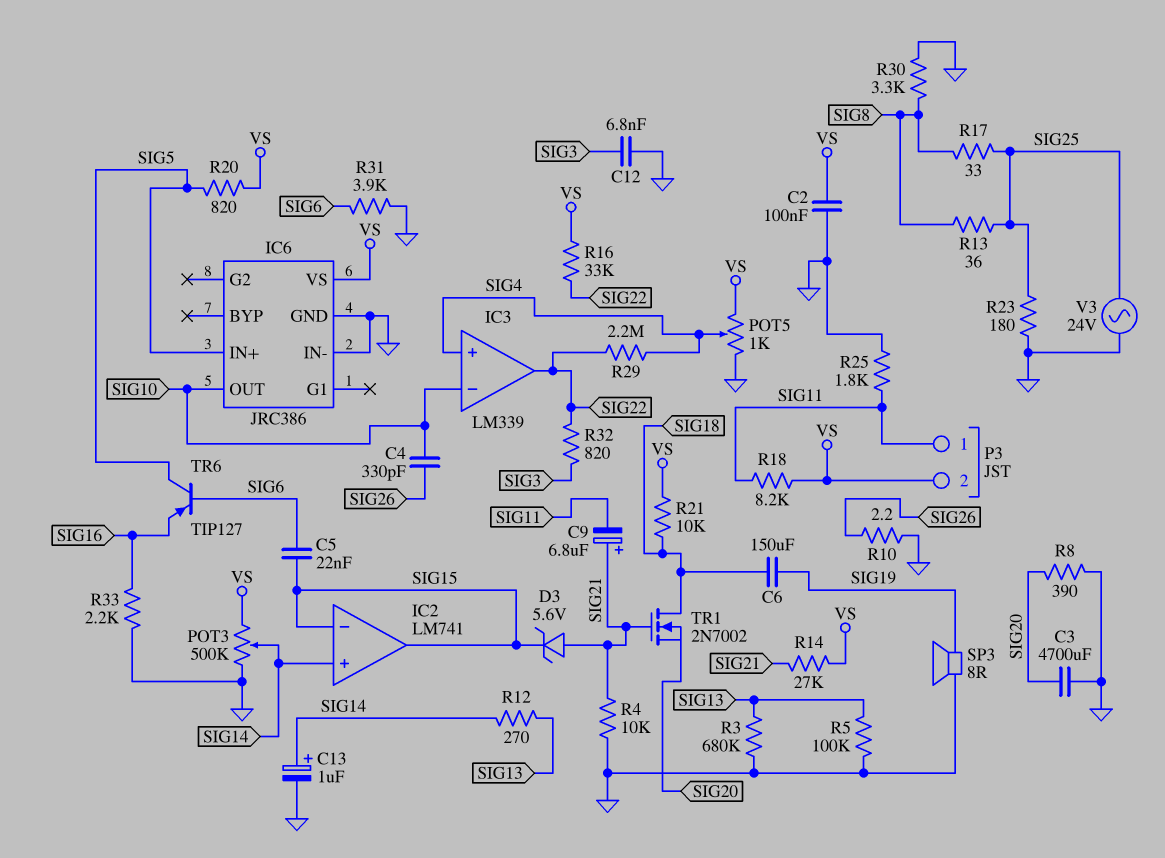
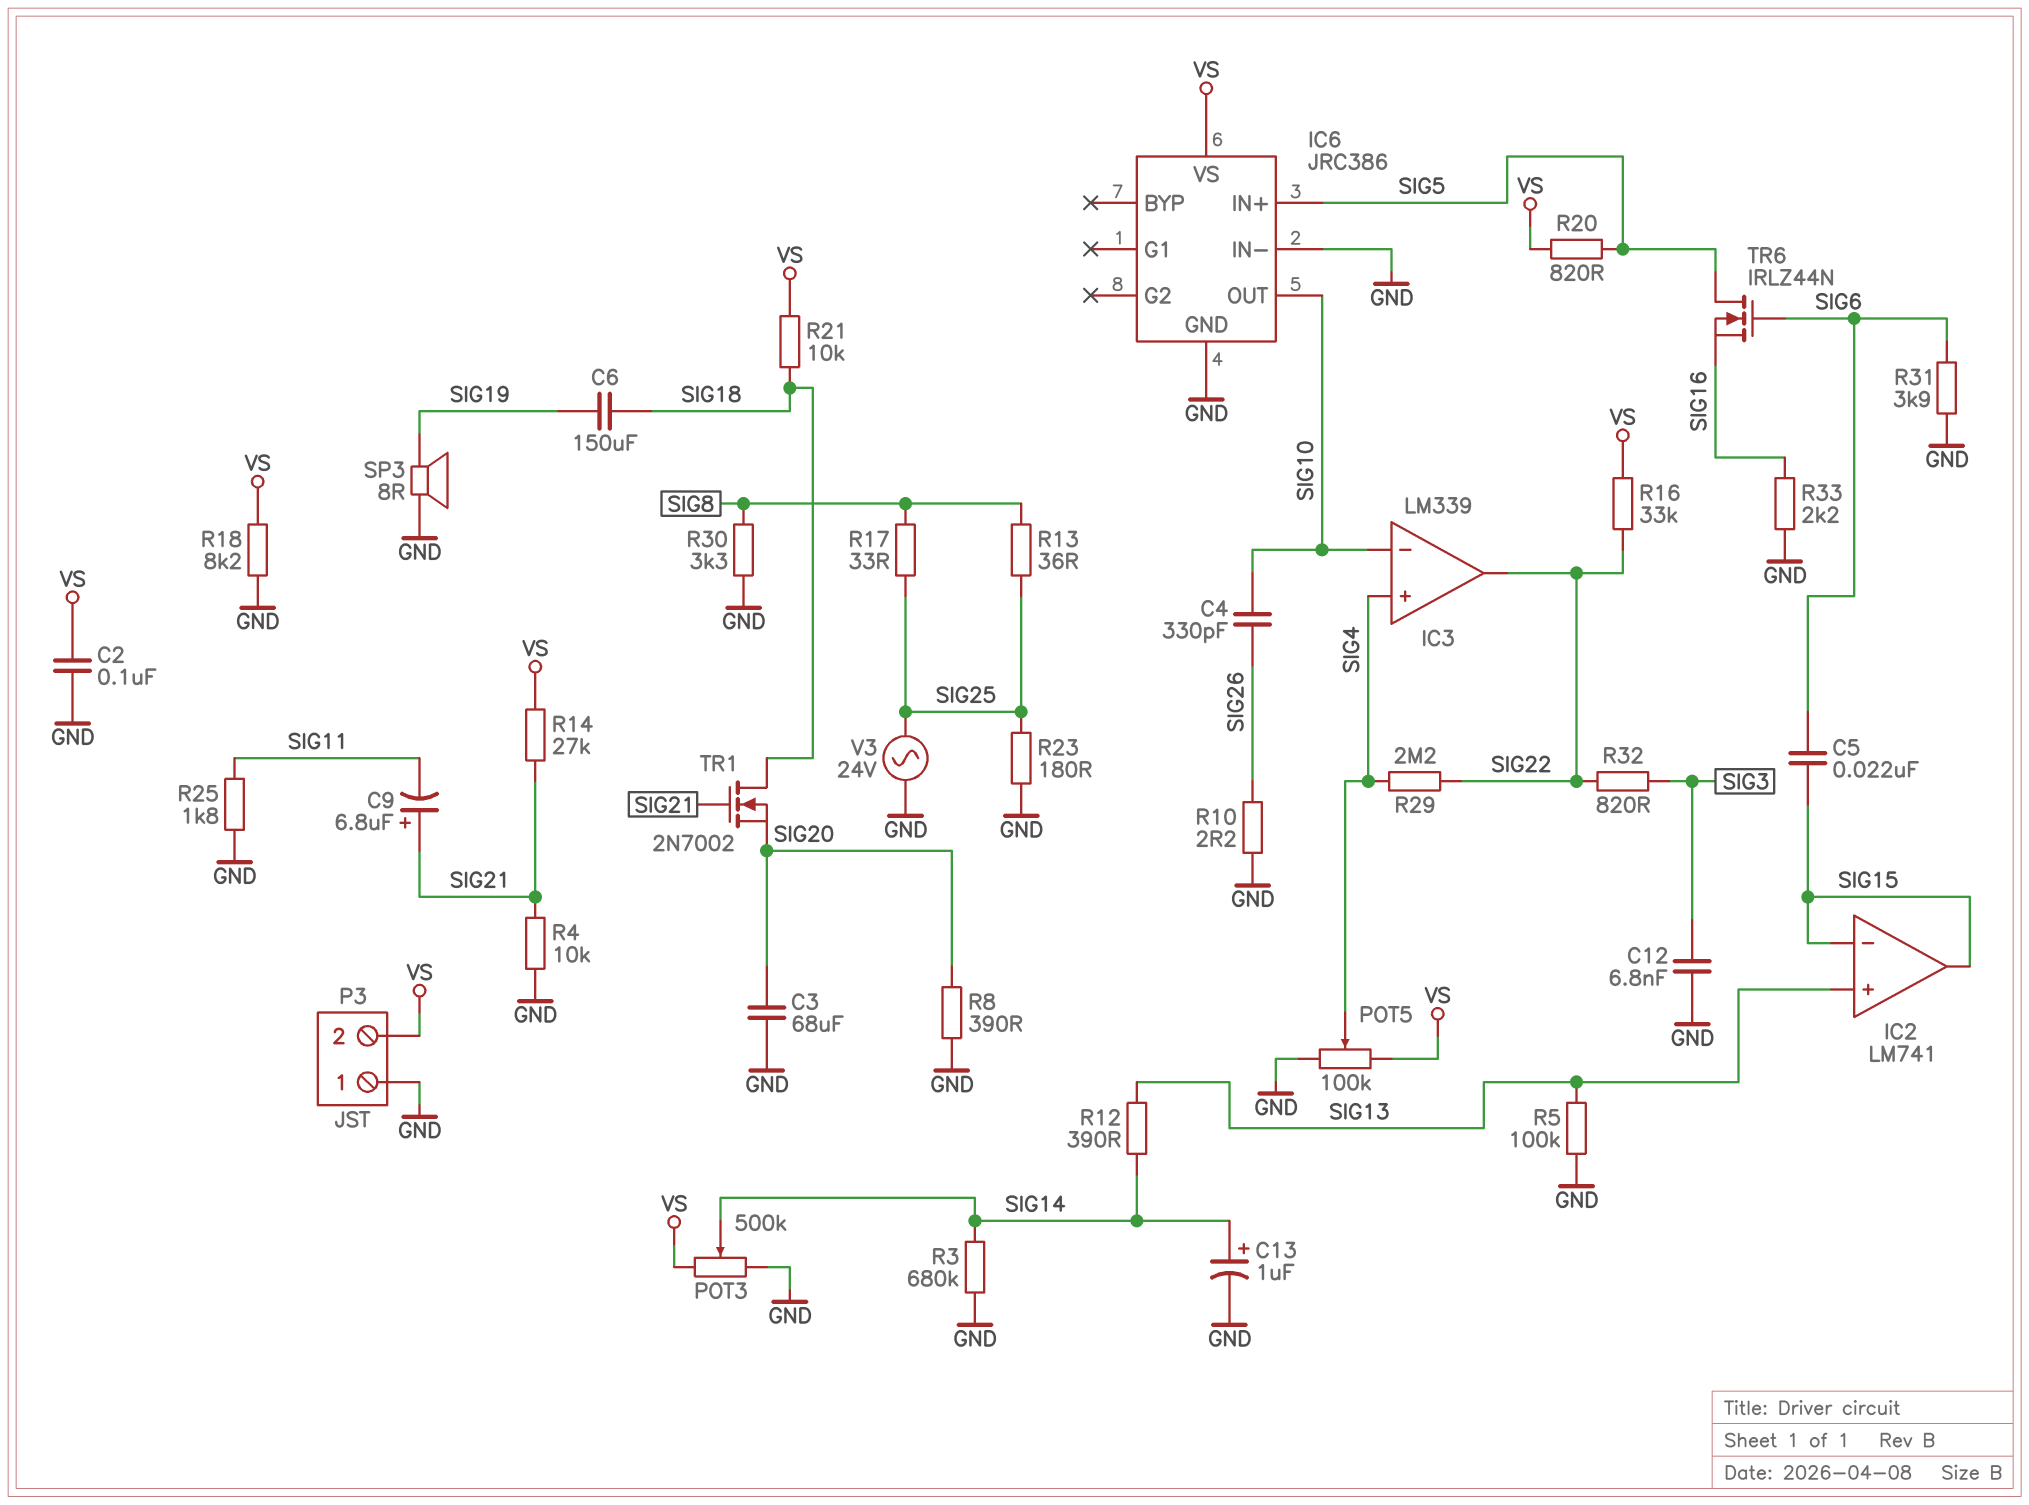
C3: 4700uF (GND, SIG20) -> 68uF (GND, SIG20)
D3: zener 5.6V (A SIG21, K SIG15) -> none
IC2 pin in+: SIG14 -> SIG13
P3 pin 1: SIG11 -> GND
POT5: 1k (GND, VS, wiper SIG4) -> 100k (GND, VS, wiper SIG4)
R3: 680k (GND, SIG13) -> 680k (GND, SIG14)
R12: 270 (SIG13, SIG14) -> 390 (SIG13, SIG14)
R18: 8.2k (SIG11, VS) -> 8.2k (GND, VS)
TR6: PNP TIP127 (B SIG6, C SIG5, E SIG16) -> NMOS IRLZ44N (G SIG6, D SIG5, S SIG16)

